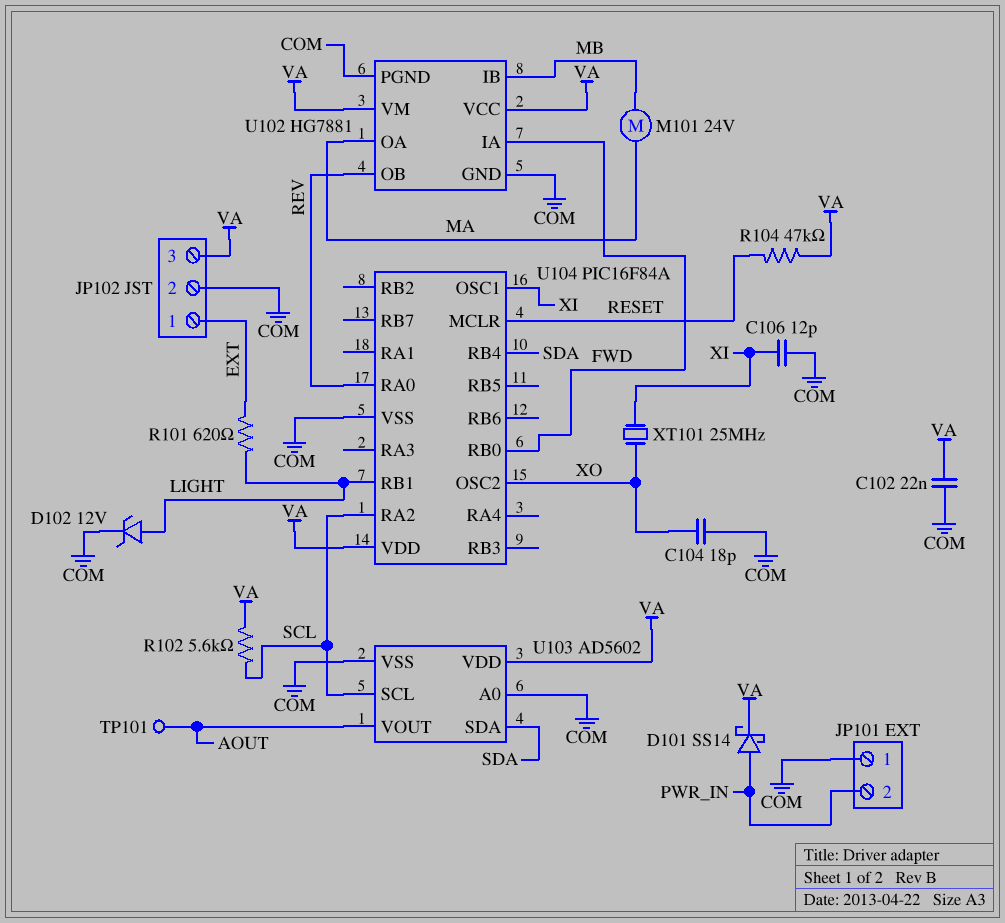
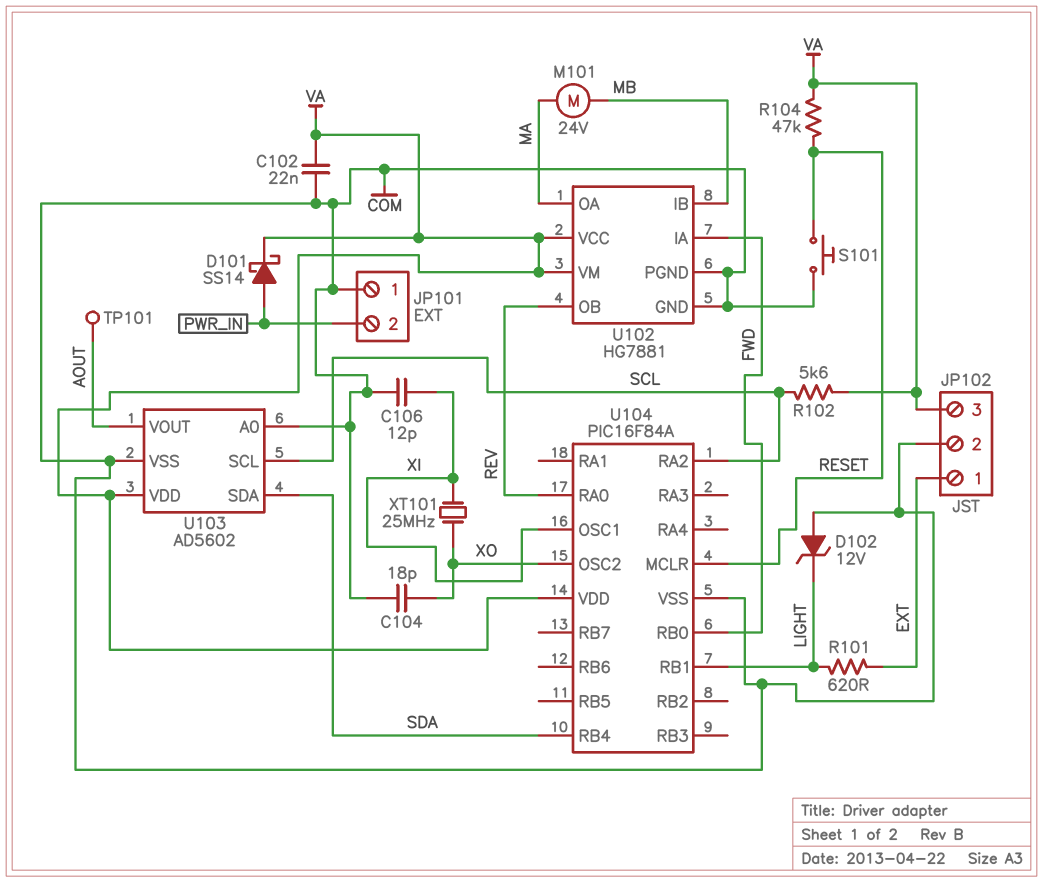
D102: zener 12V (A LIGHT, K COM) -> zener 12V (A COM, K LIGHT)
S101: none -> button (COM, RESET)

